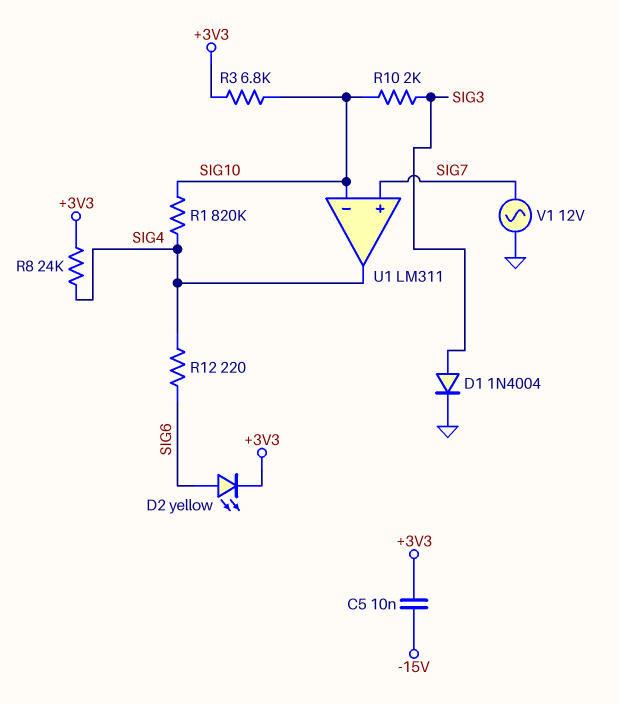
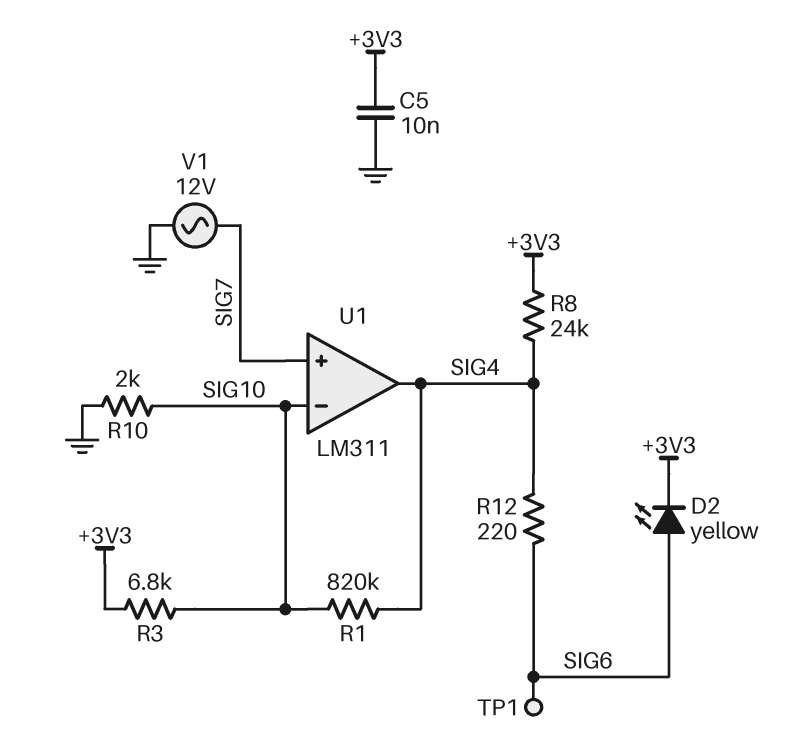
C5: 10nF (+3V3, -15V) -> 10nF (+3V3, GND)
D1: diode 1N4004 (A SIG3, K GND) -> none
R10: 2k (SIG3, SIG10) -> 2k (GND, SIG10)
TP1: none -> test point (SIG6)

